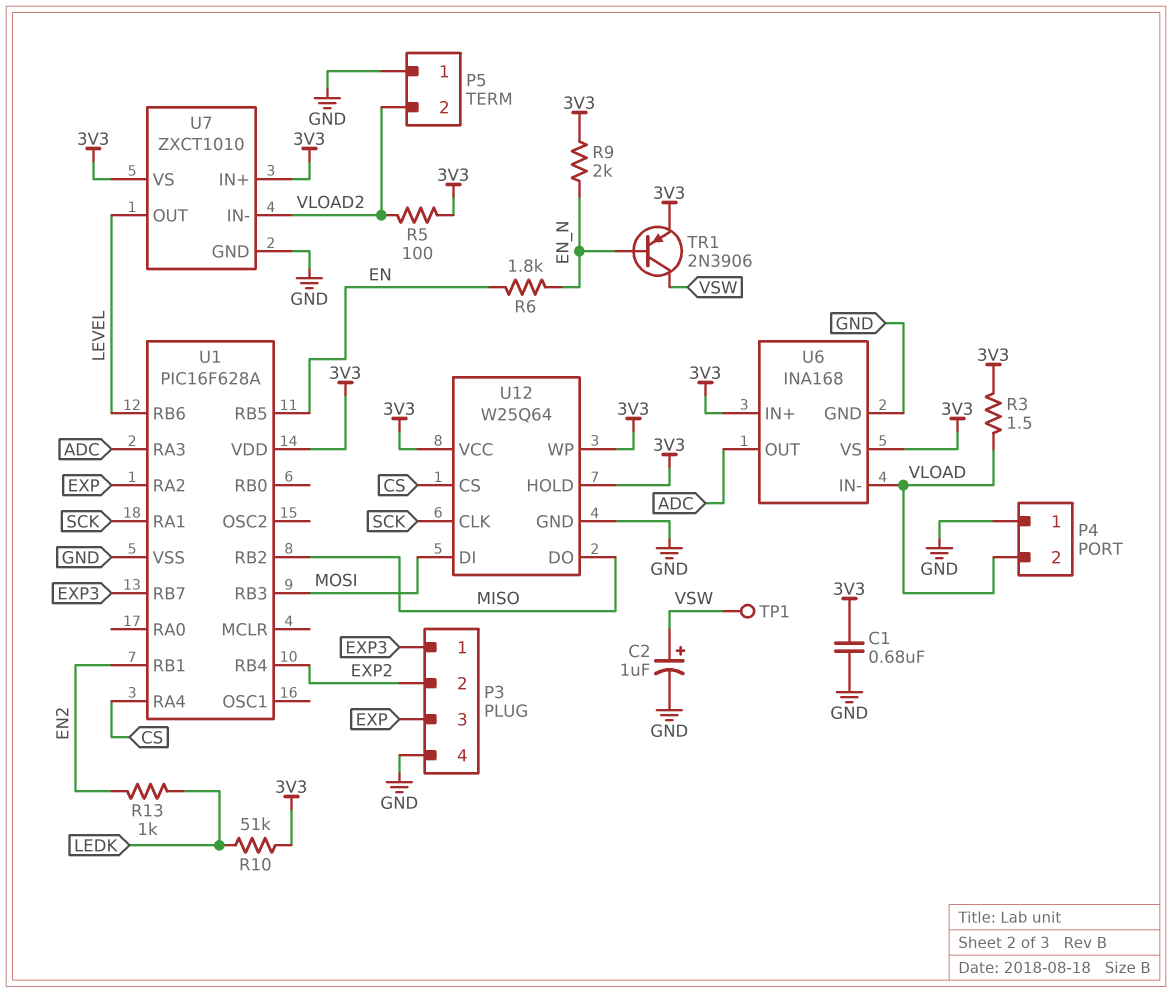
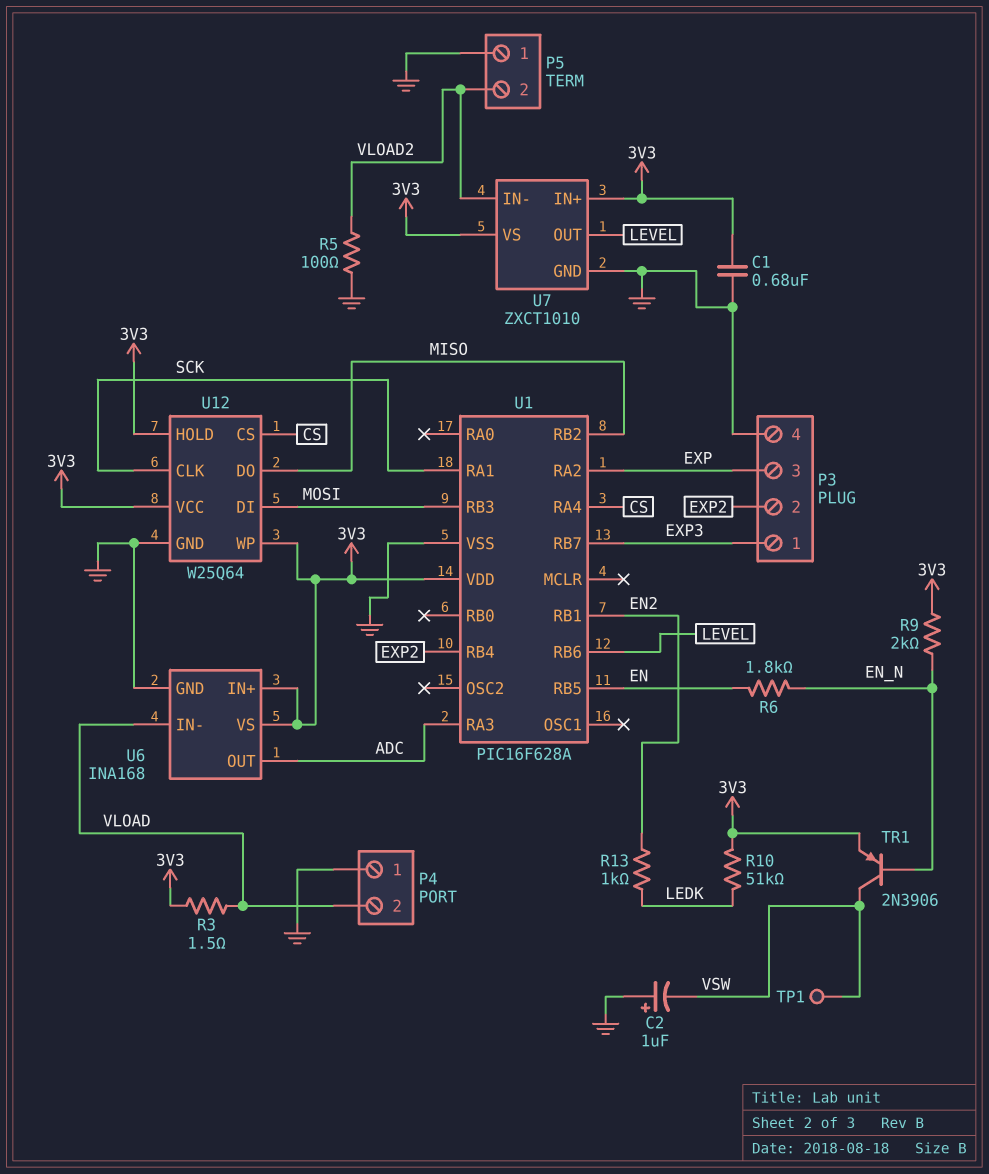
C2: 1uF (plus VSW, minus GND) -> 1uF (plus GND, minus VSW)
R5: 100 (3V3, VLOAD2) -> 100 (GND, VLOAD2)

